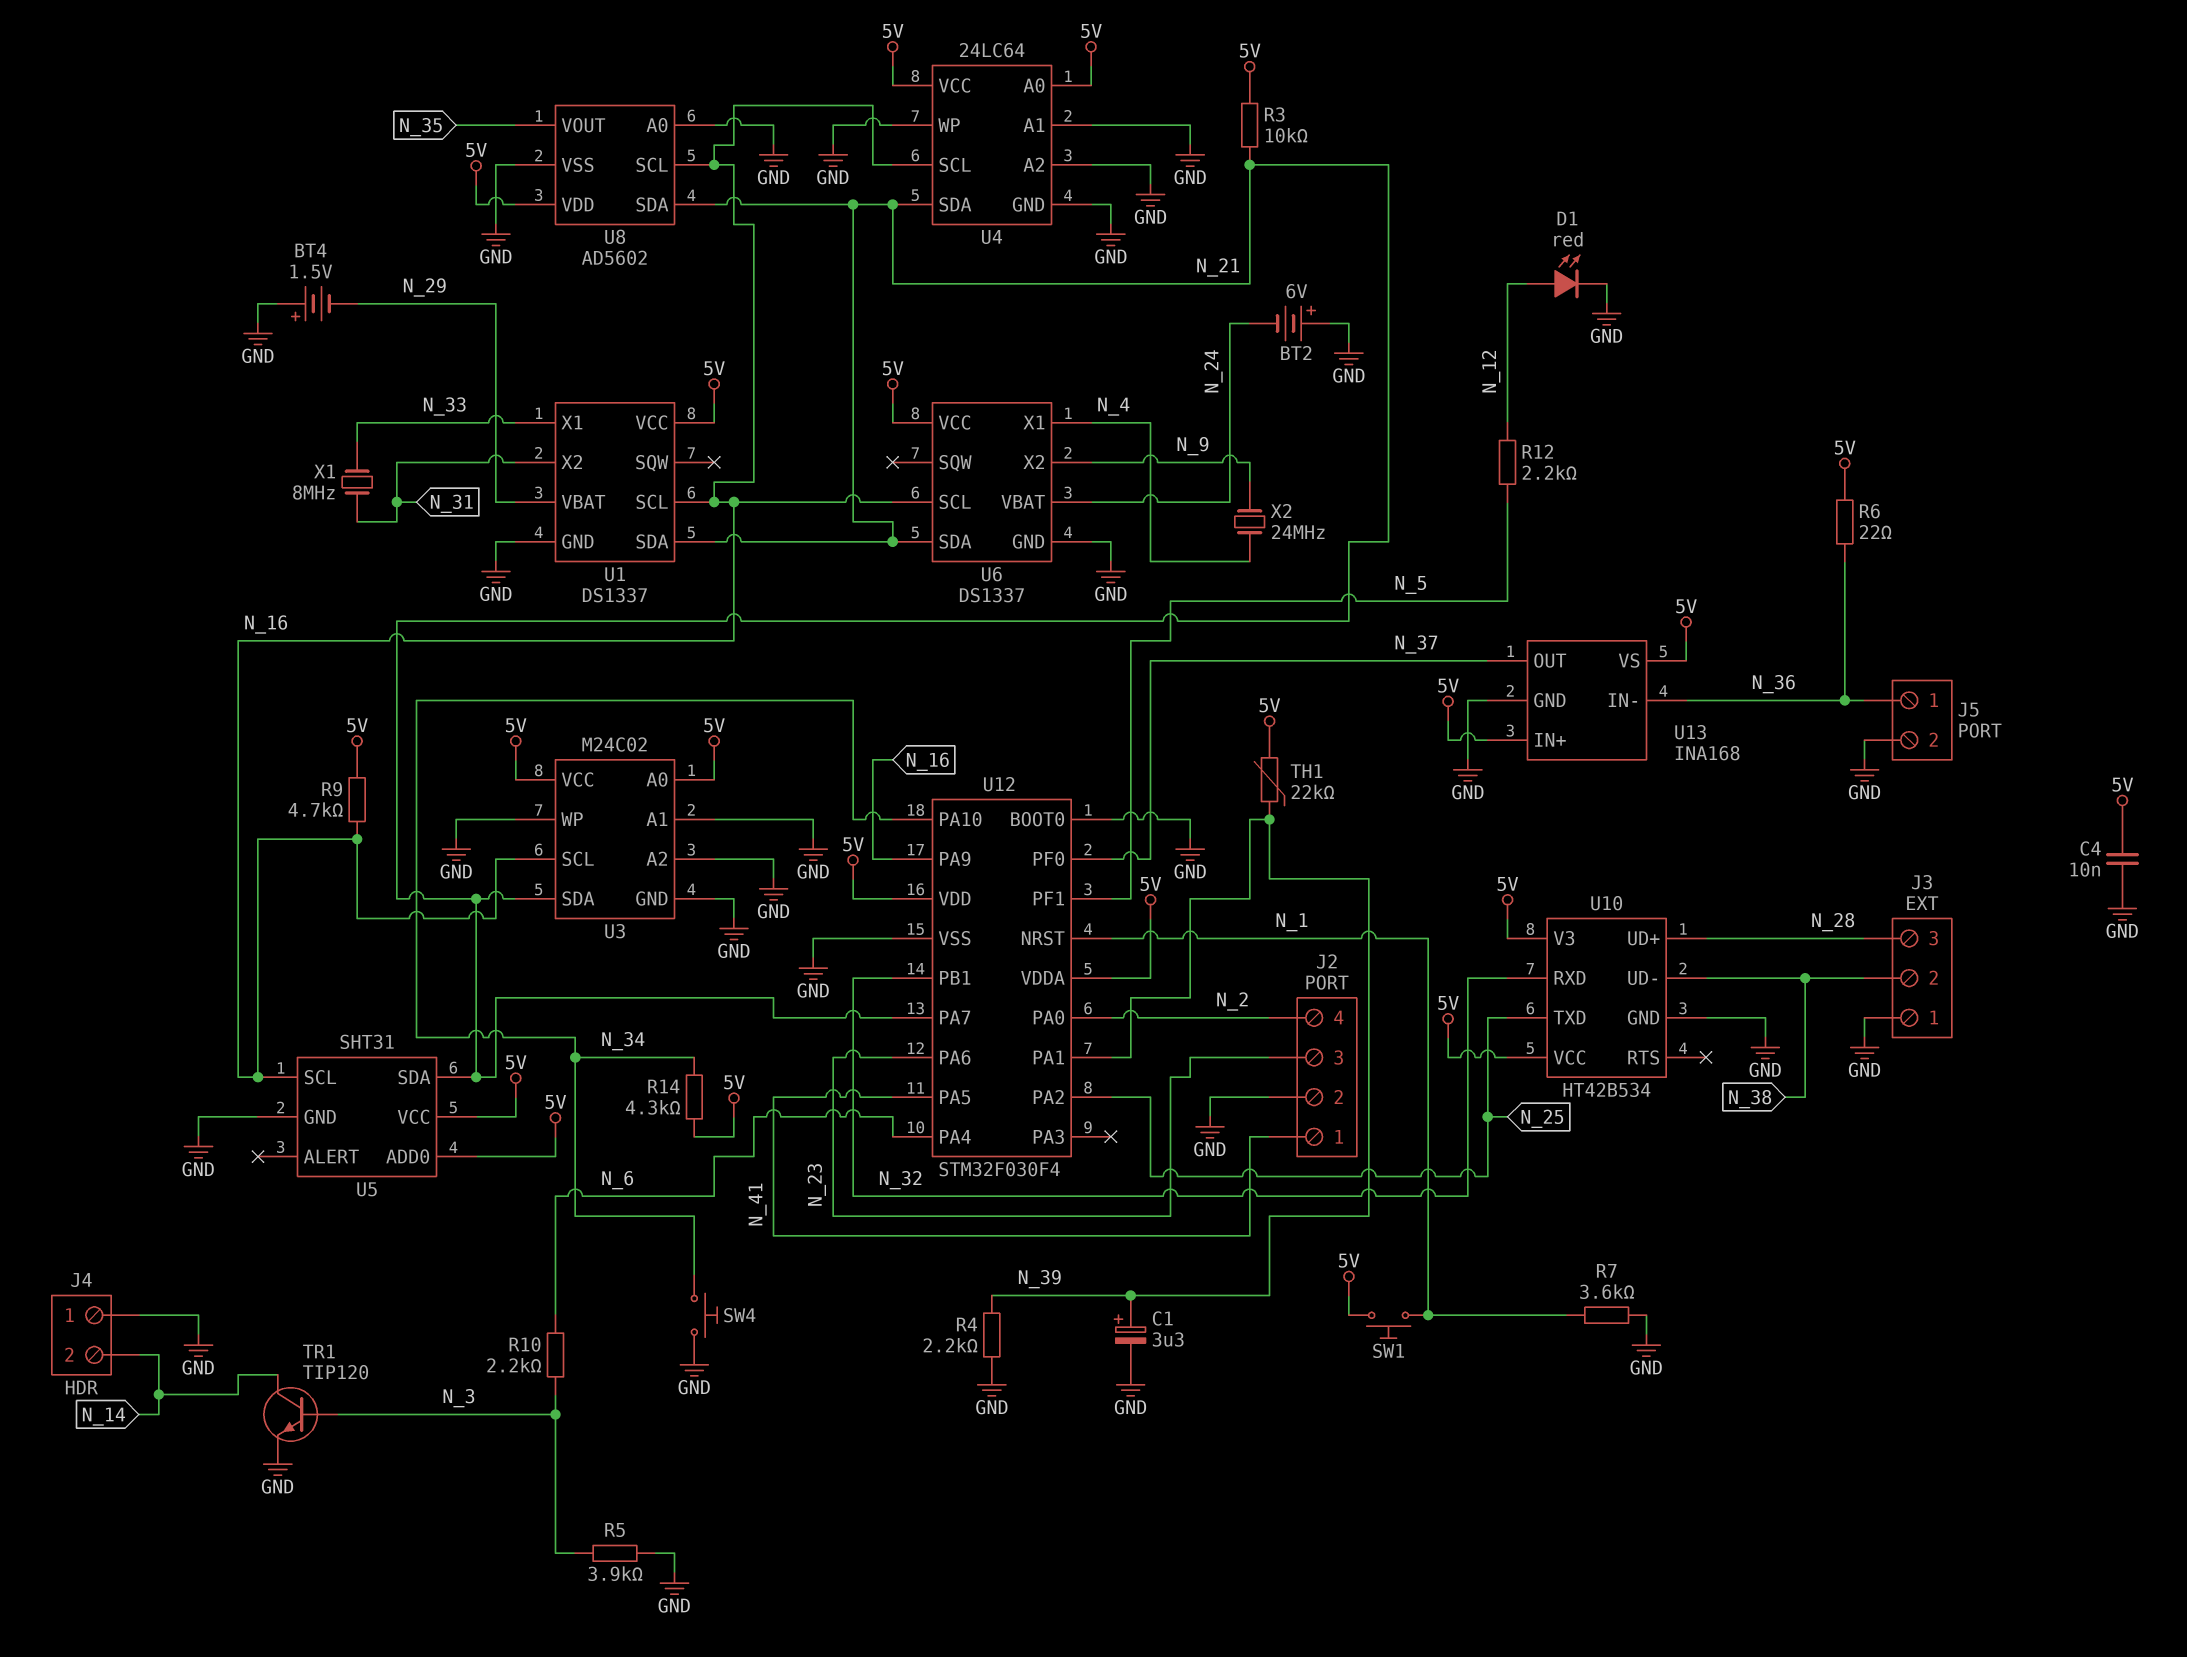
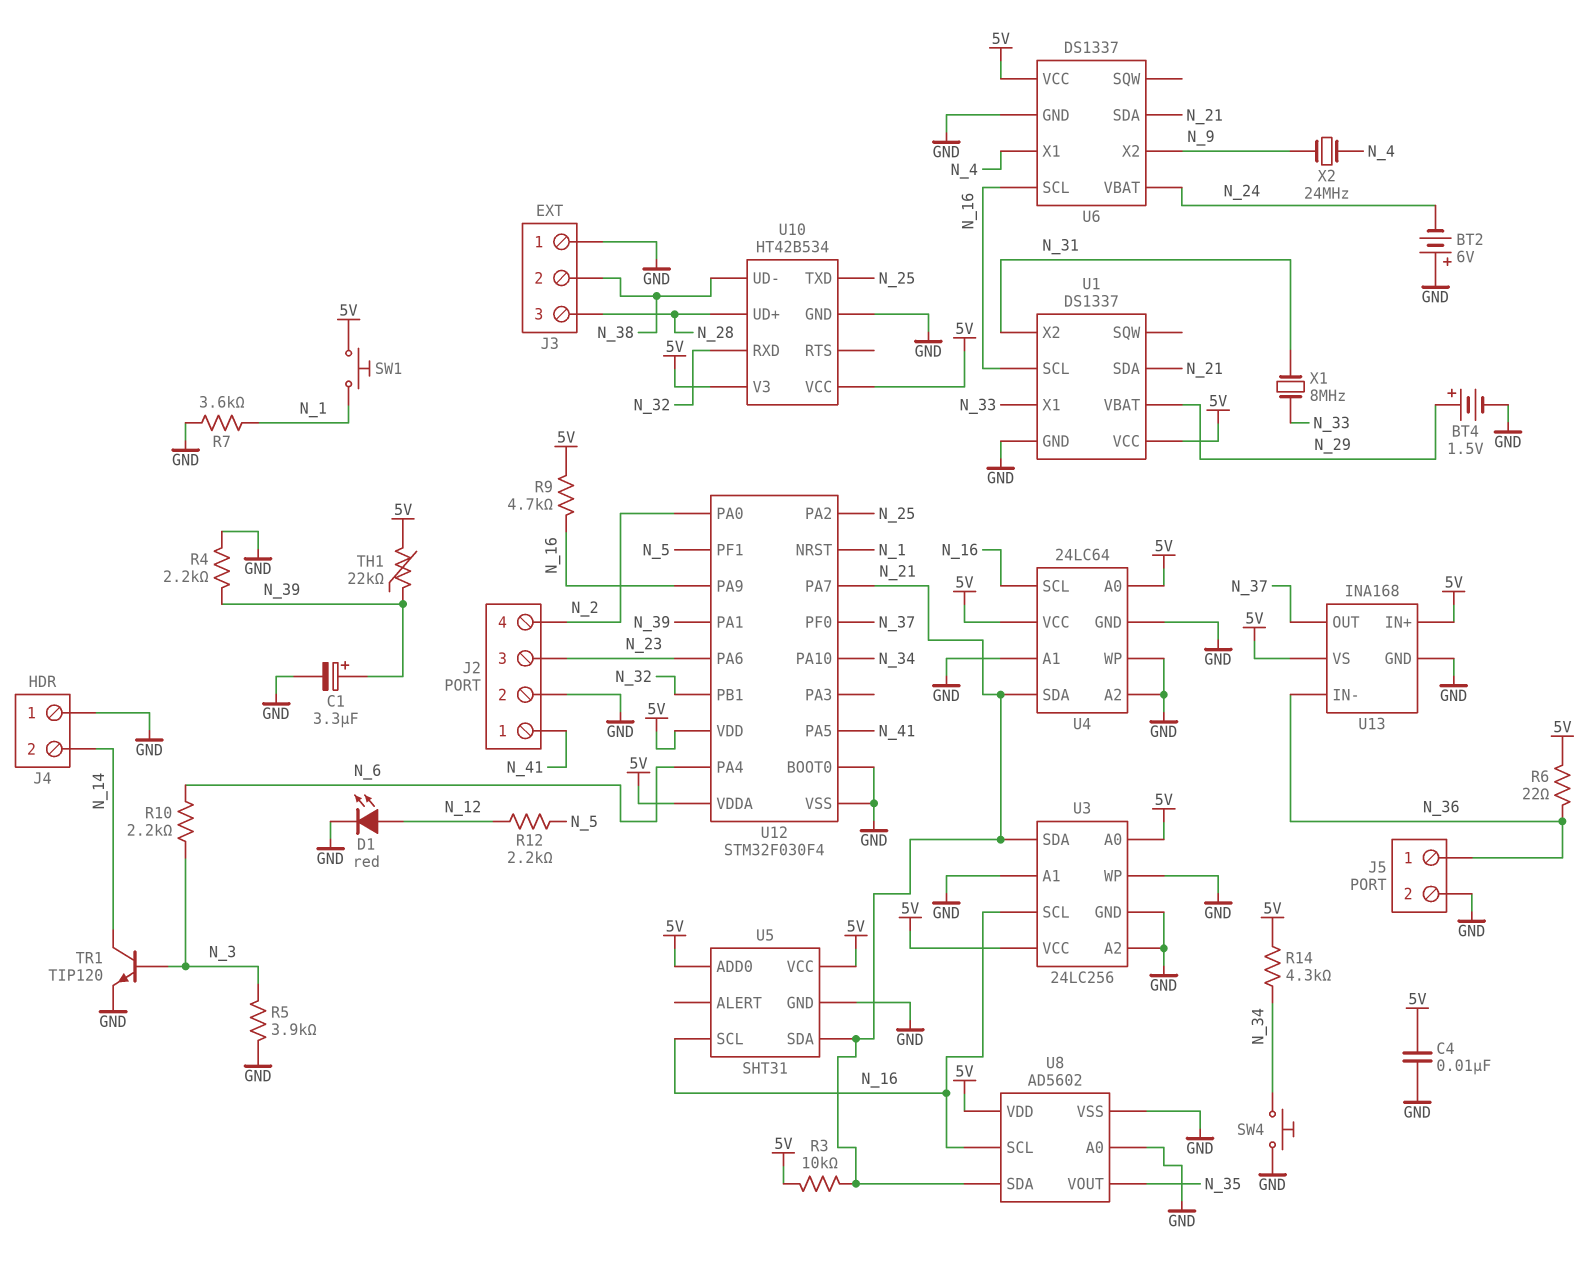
BT4: 1.5V (plus GND, minus N_29) -> 1.5V (plus N_29, minus GND)
U3: M24C02 -> 24LC256

